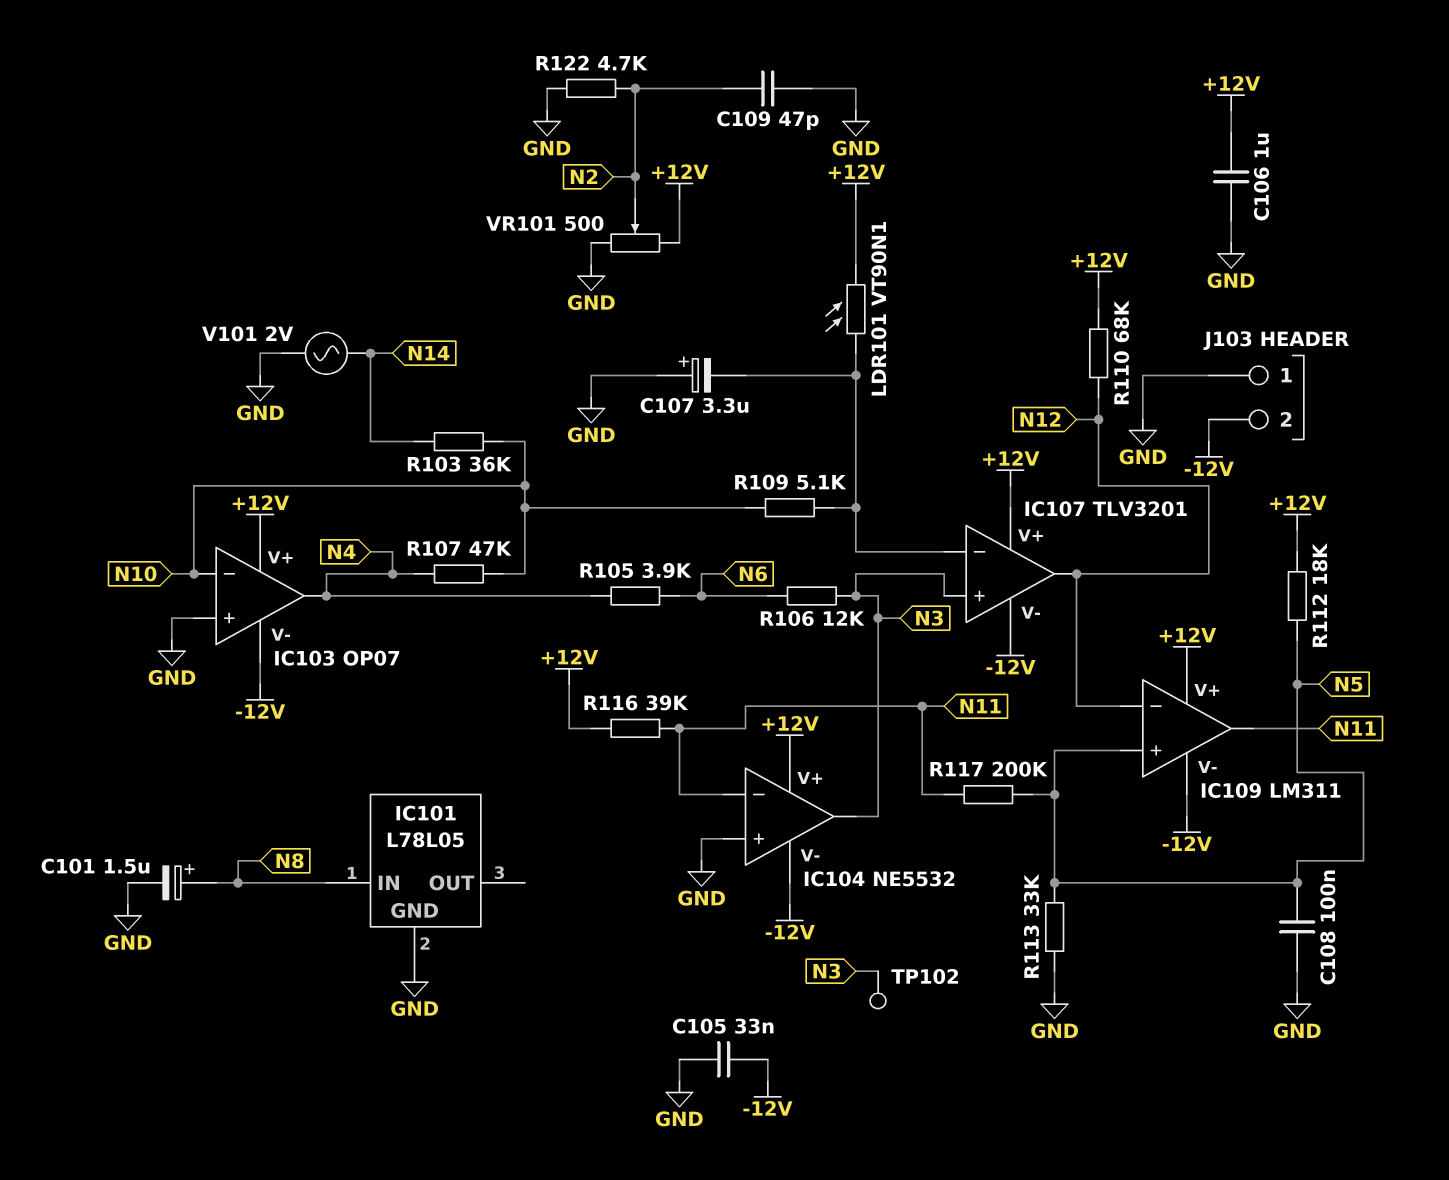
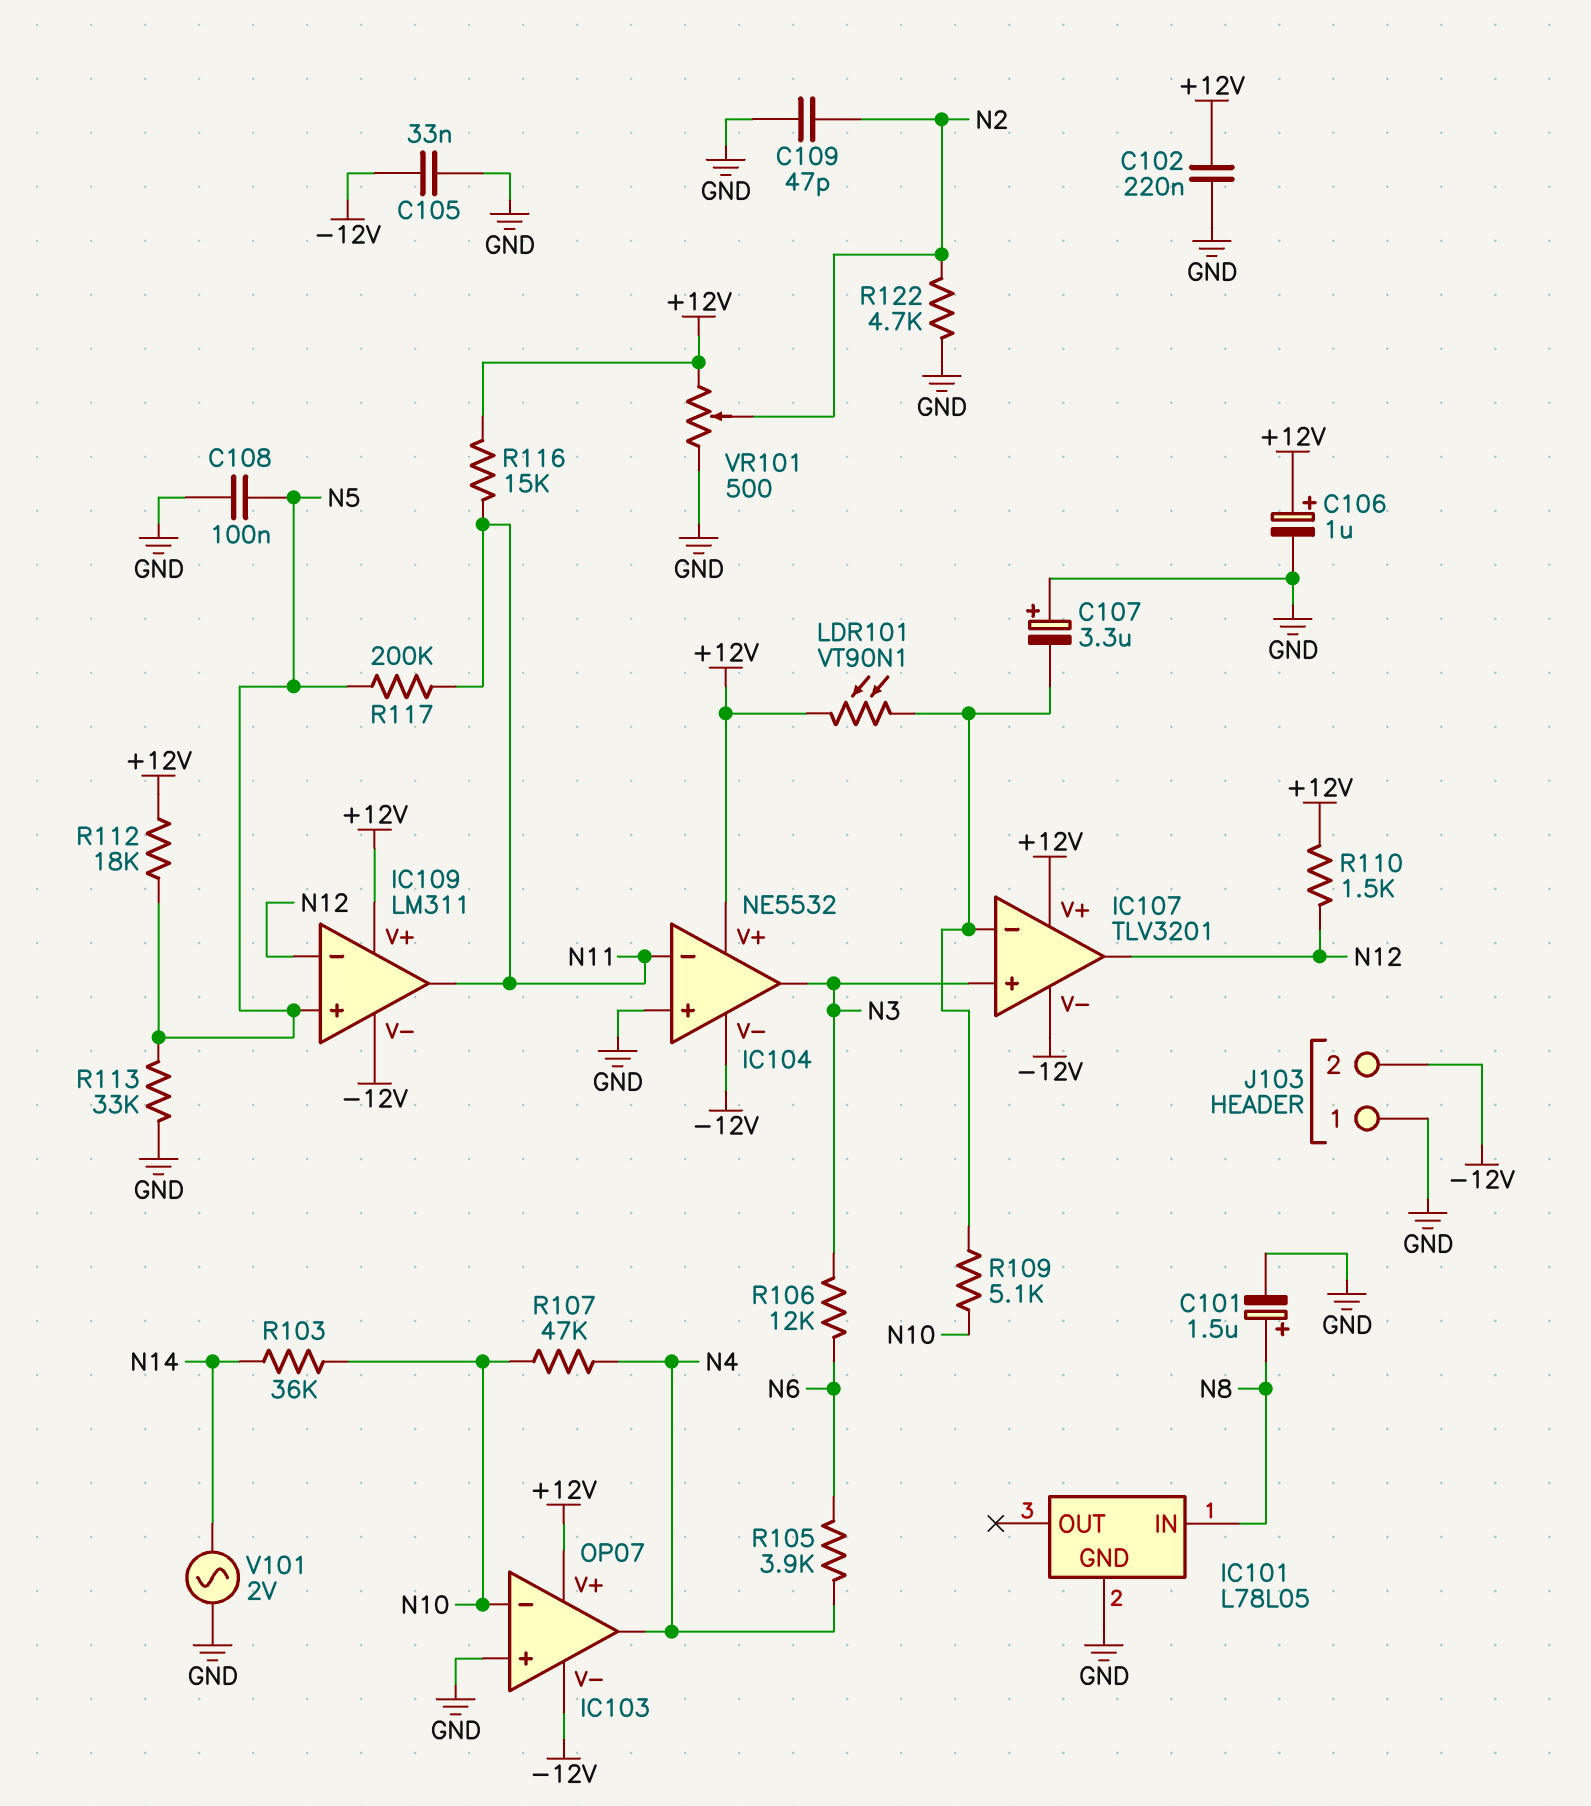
C102: none -> 220nF (+12V, GND)
C106: 1uF (+12V, GND) -> 1uF (plus +12V, minus GND)
R110: 68k (+12V, N12) -> 1.5k (+12V, N12)
R116: 39k (+12V, N11) -> 15k (+12V, N11)
TP102: test point (N3) -> none

